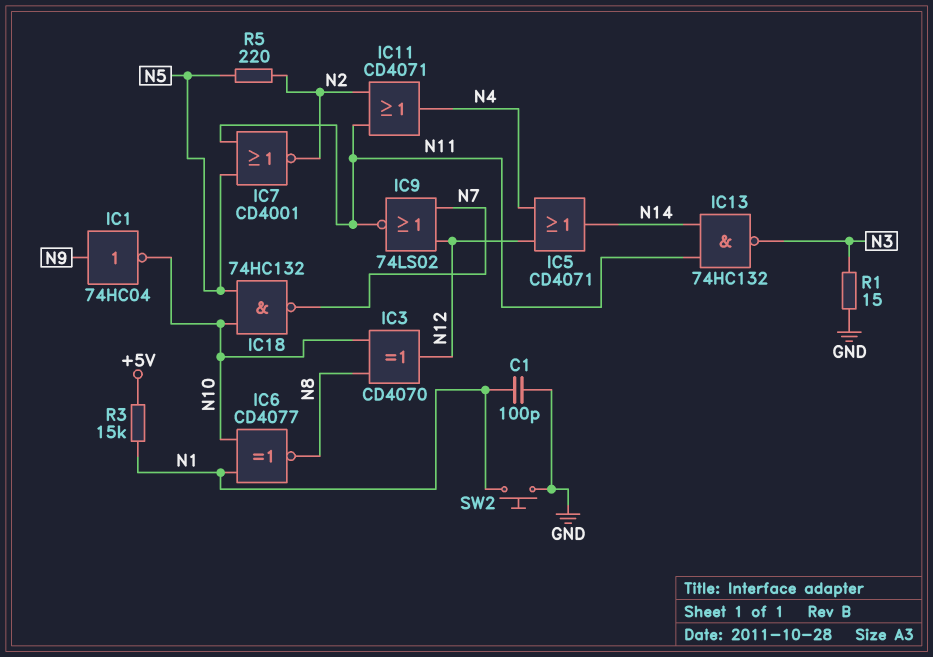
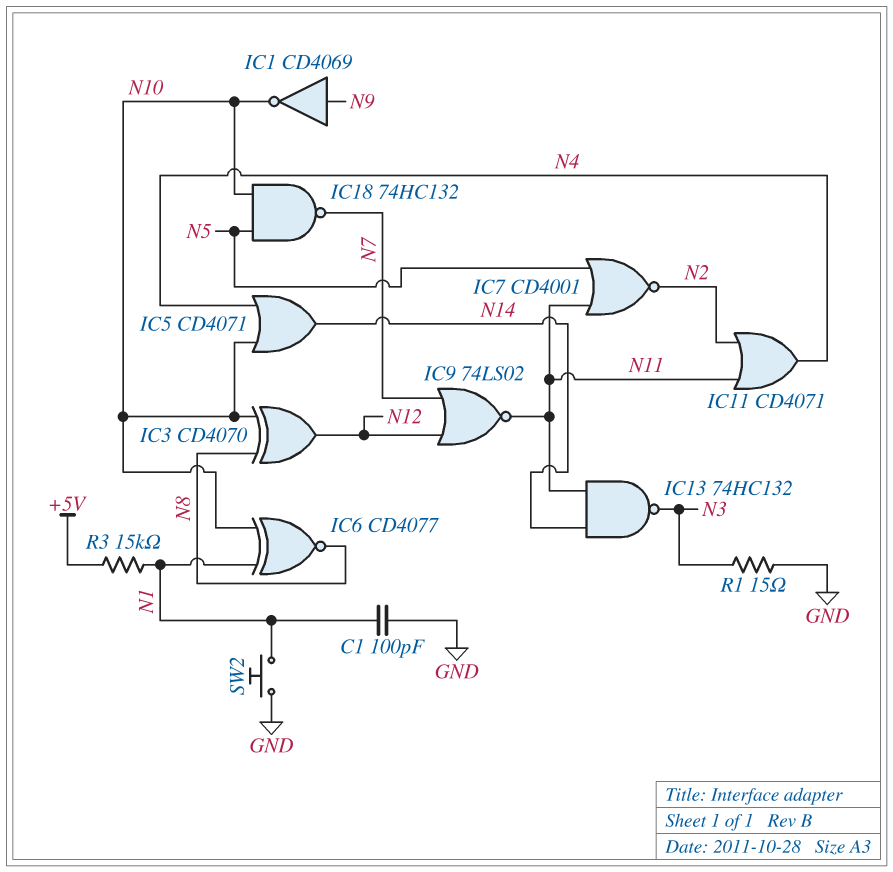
IC1: NOT 74HC04 (in N9, out N10) -> NOT CD4069 (in N9, out N10)
IC5: OR CD4071 (in N4, in N12, out N14) -> OR CD4071 (in N4, in N10, out N14)
R5: 220 (N2, N5) -> none

